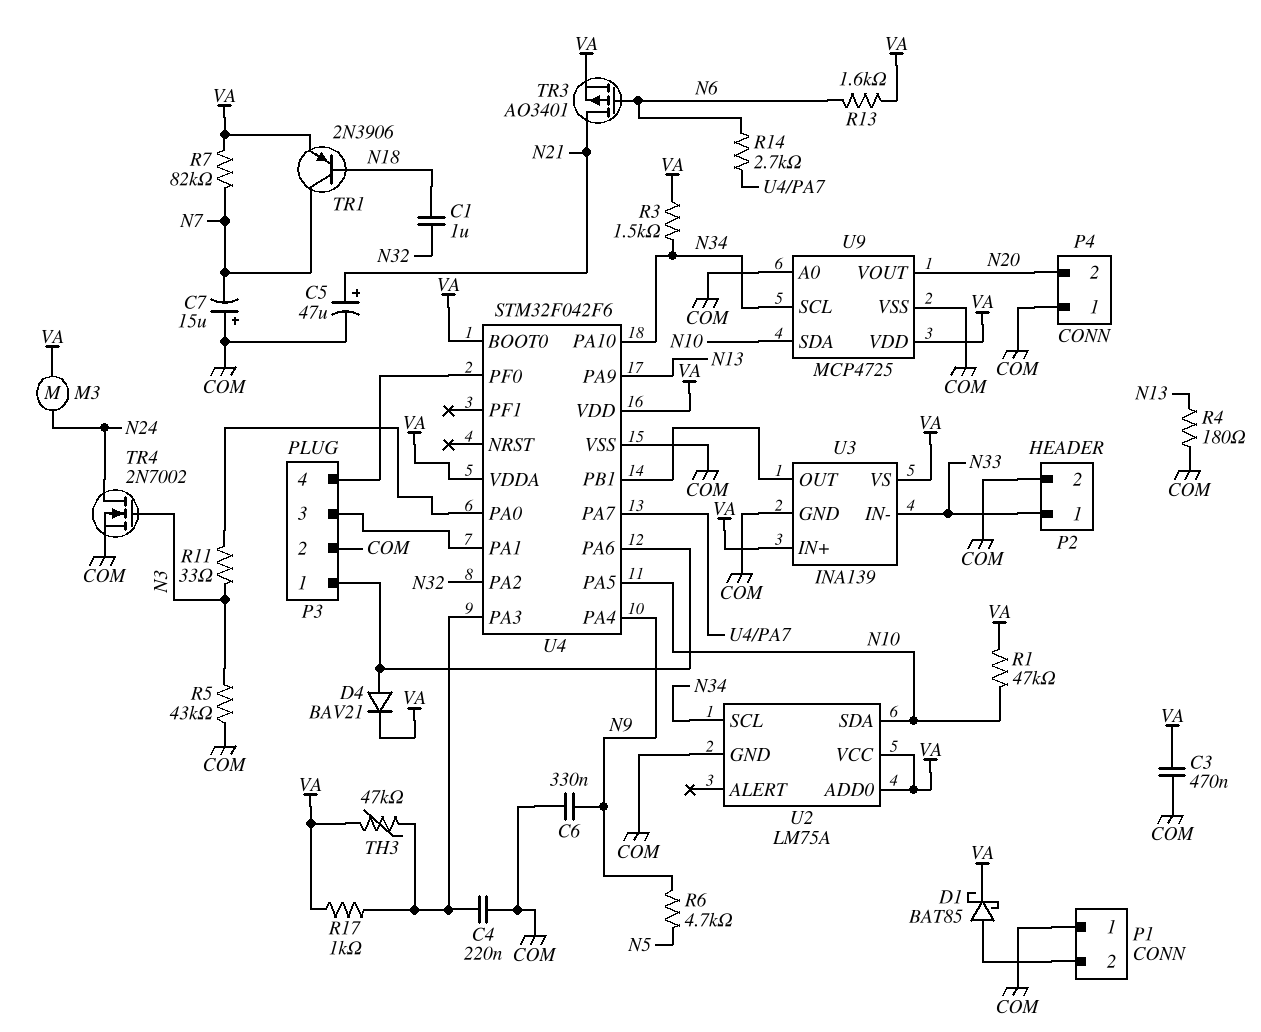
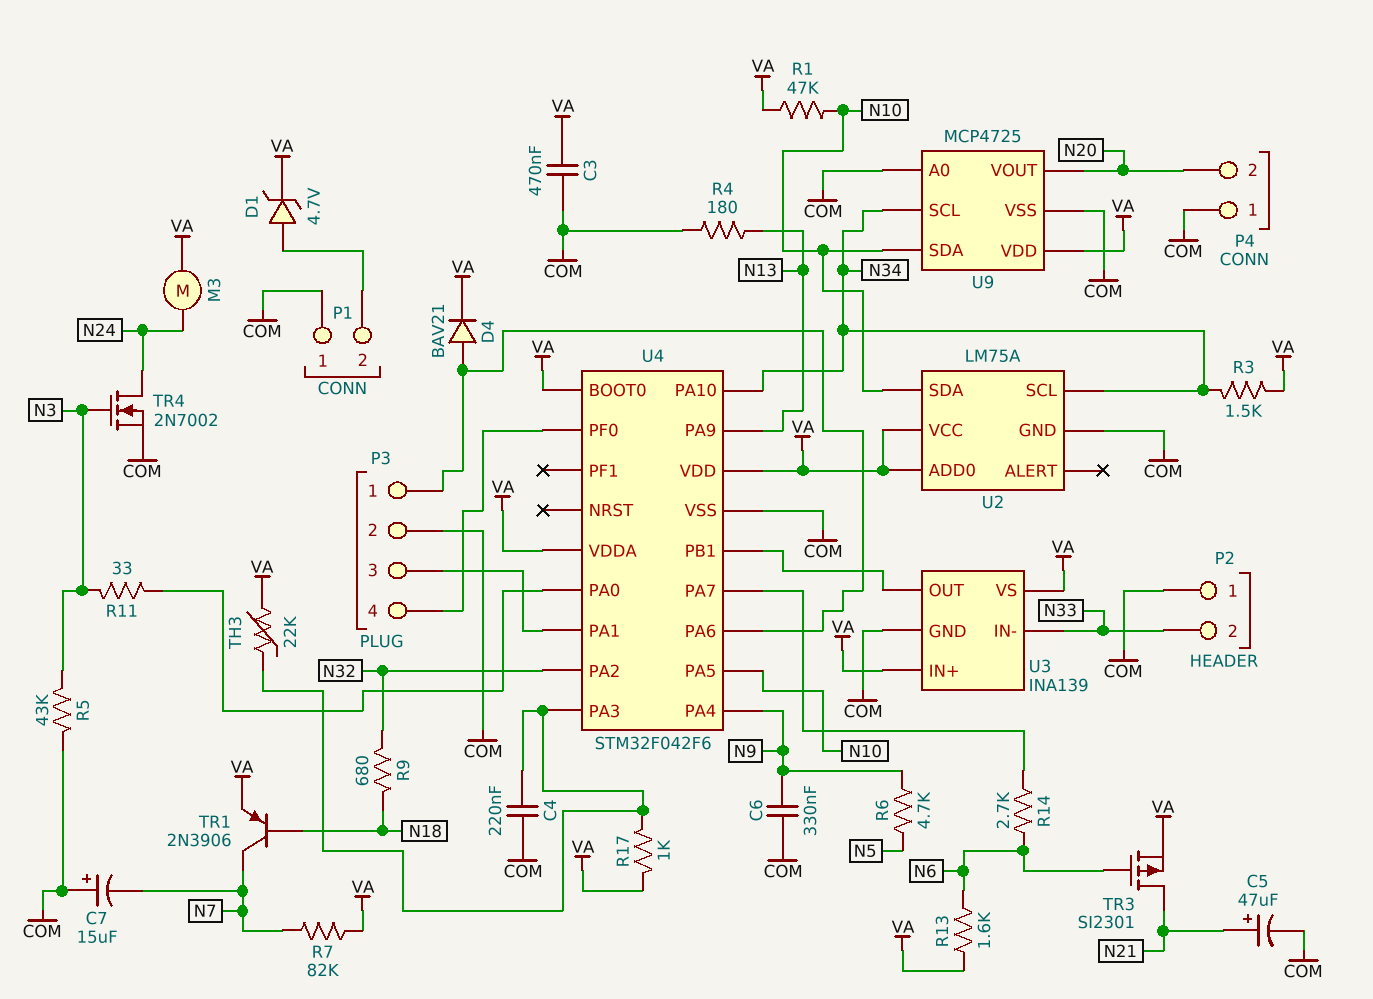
C1: 1uF (N18, N32) -> none
D1: schottky BAT85 (A P1/2, K VA) -> zener 4.7V (A P1/2, K VA)
P2 pin 1: N33 -> COM
P2 pin 2: COM -> N33
R9: none -> 680 (N18, N32)
TH3: 47k (U4/PA3, VA) -> 22k (U4/PA3, VA)
TR3: PMOS AO3401 (G N6, D N21, S VA) -> PMOS SI2301 (G N6, D N21, S VA)

